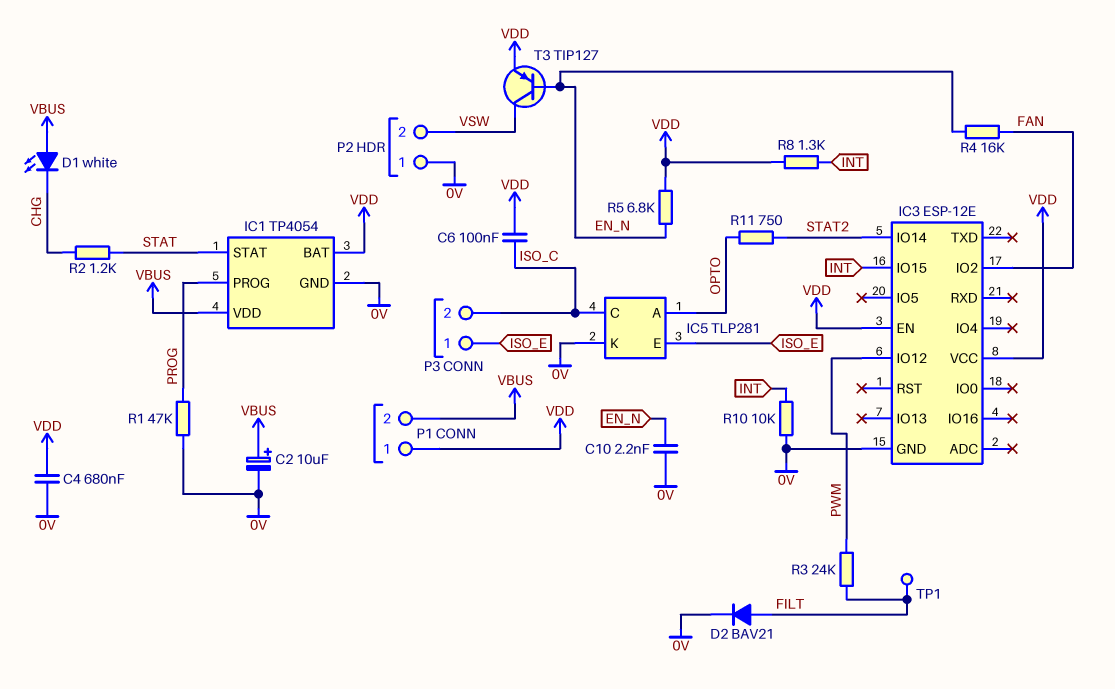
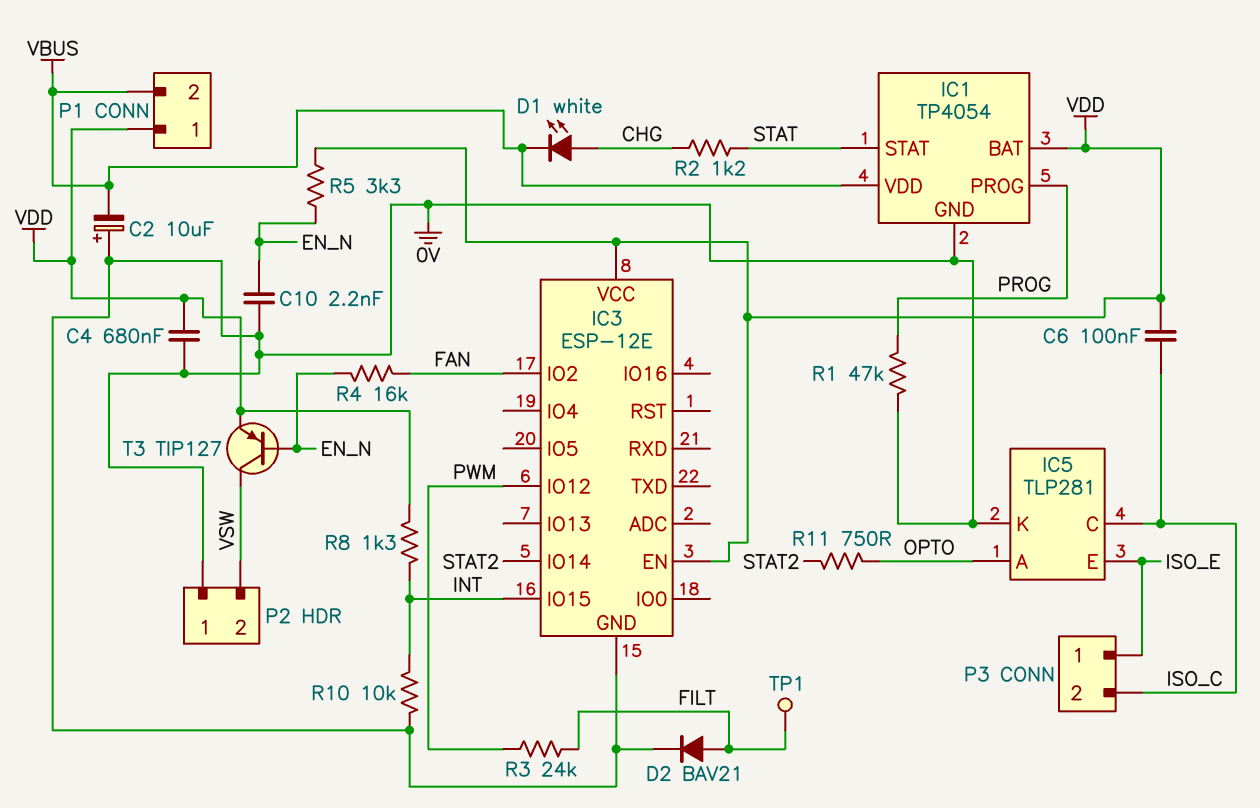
C2: 10uF (plus VBUS, minus 0V) -> 10uF (plus 0V, minus VBUS)
D1: LED white (A VBUS, K CHG) -> LED white (A CHG, K VBUS)
R5: 6.8k (EN_N, VDD) -> 3.3k (EN_N, VDD)

